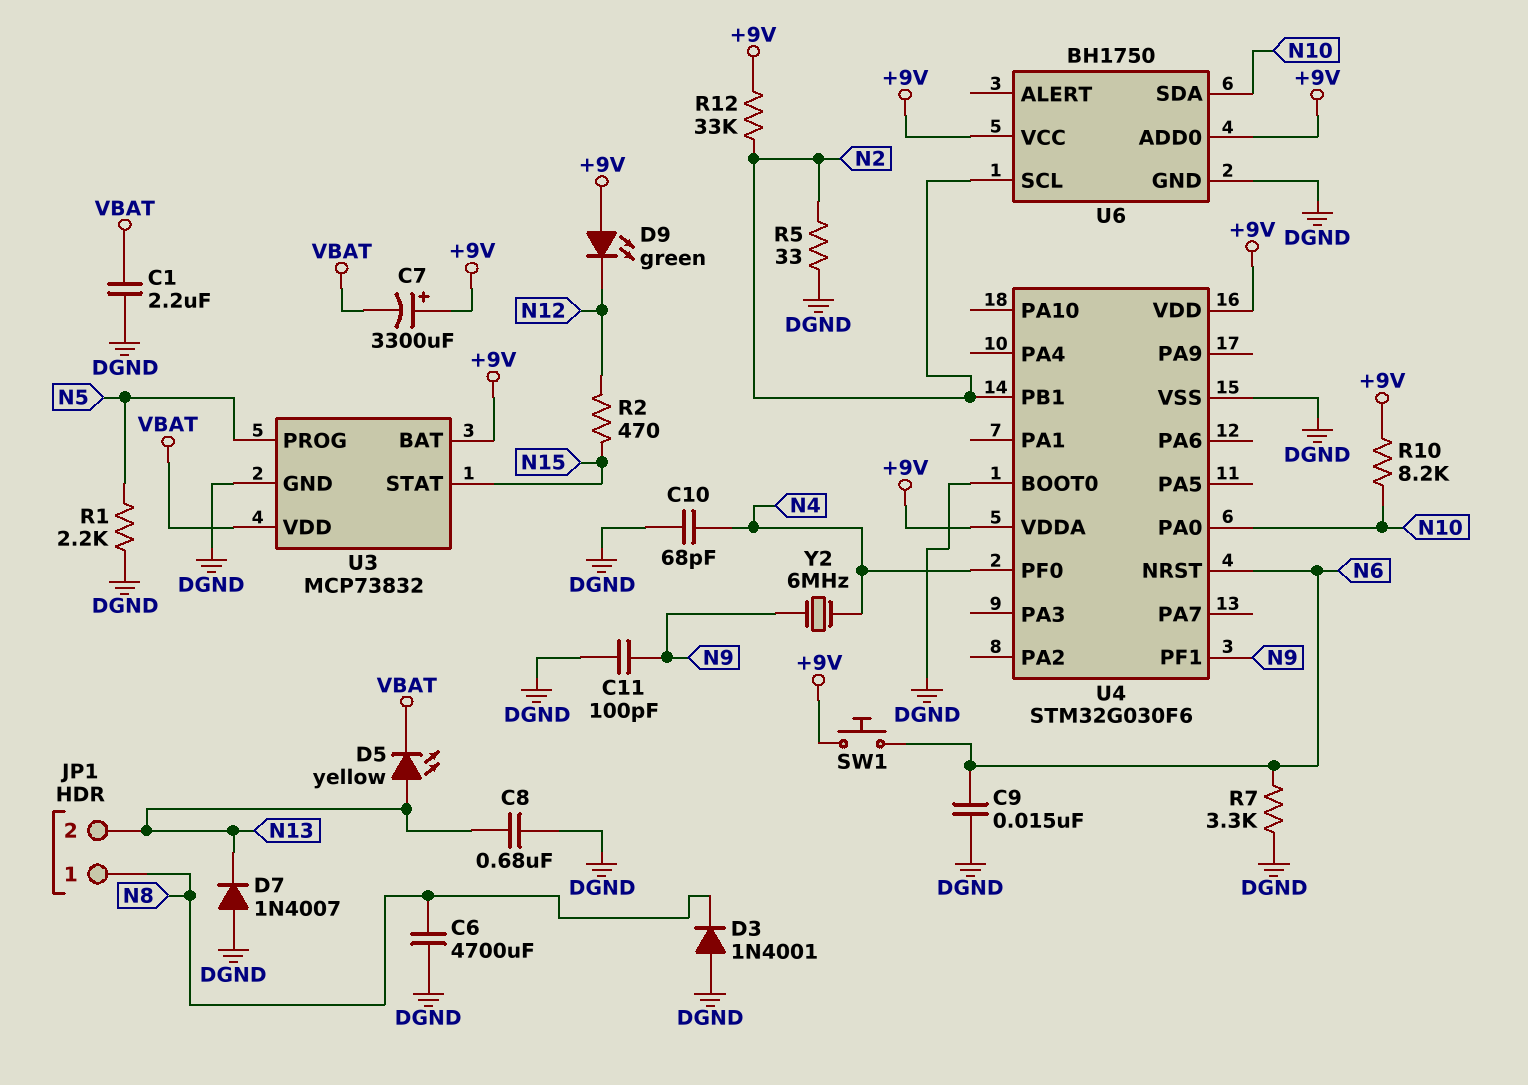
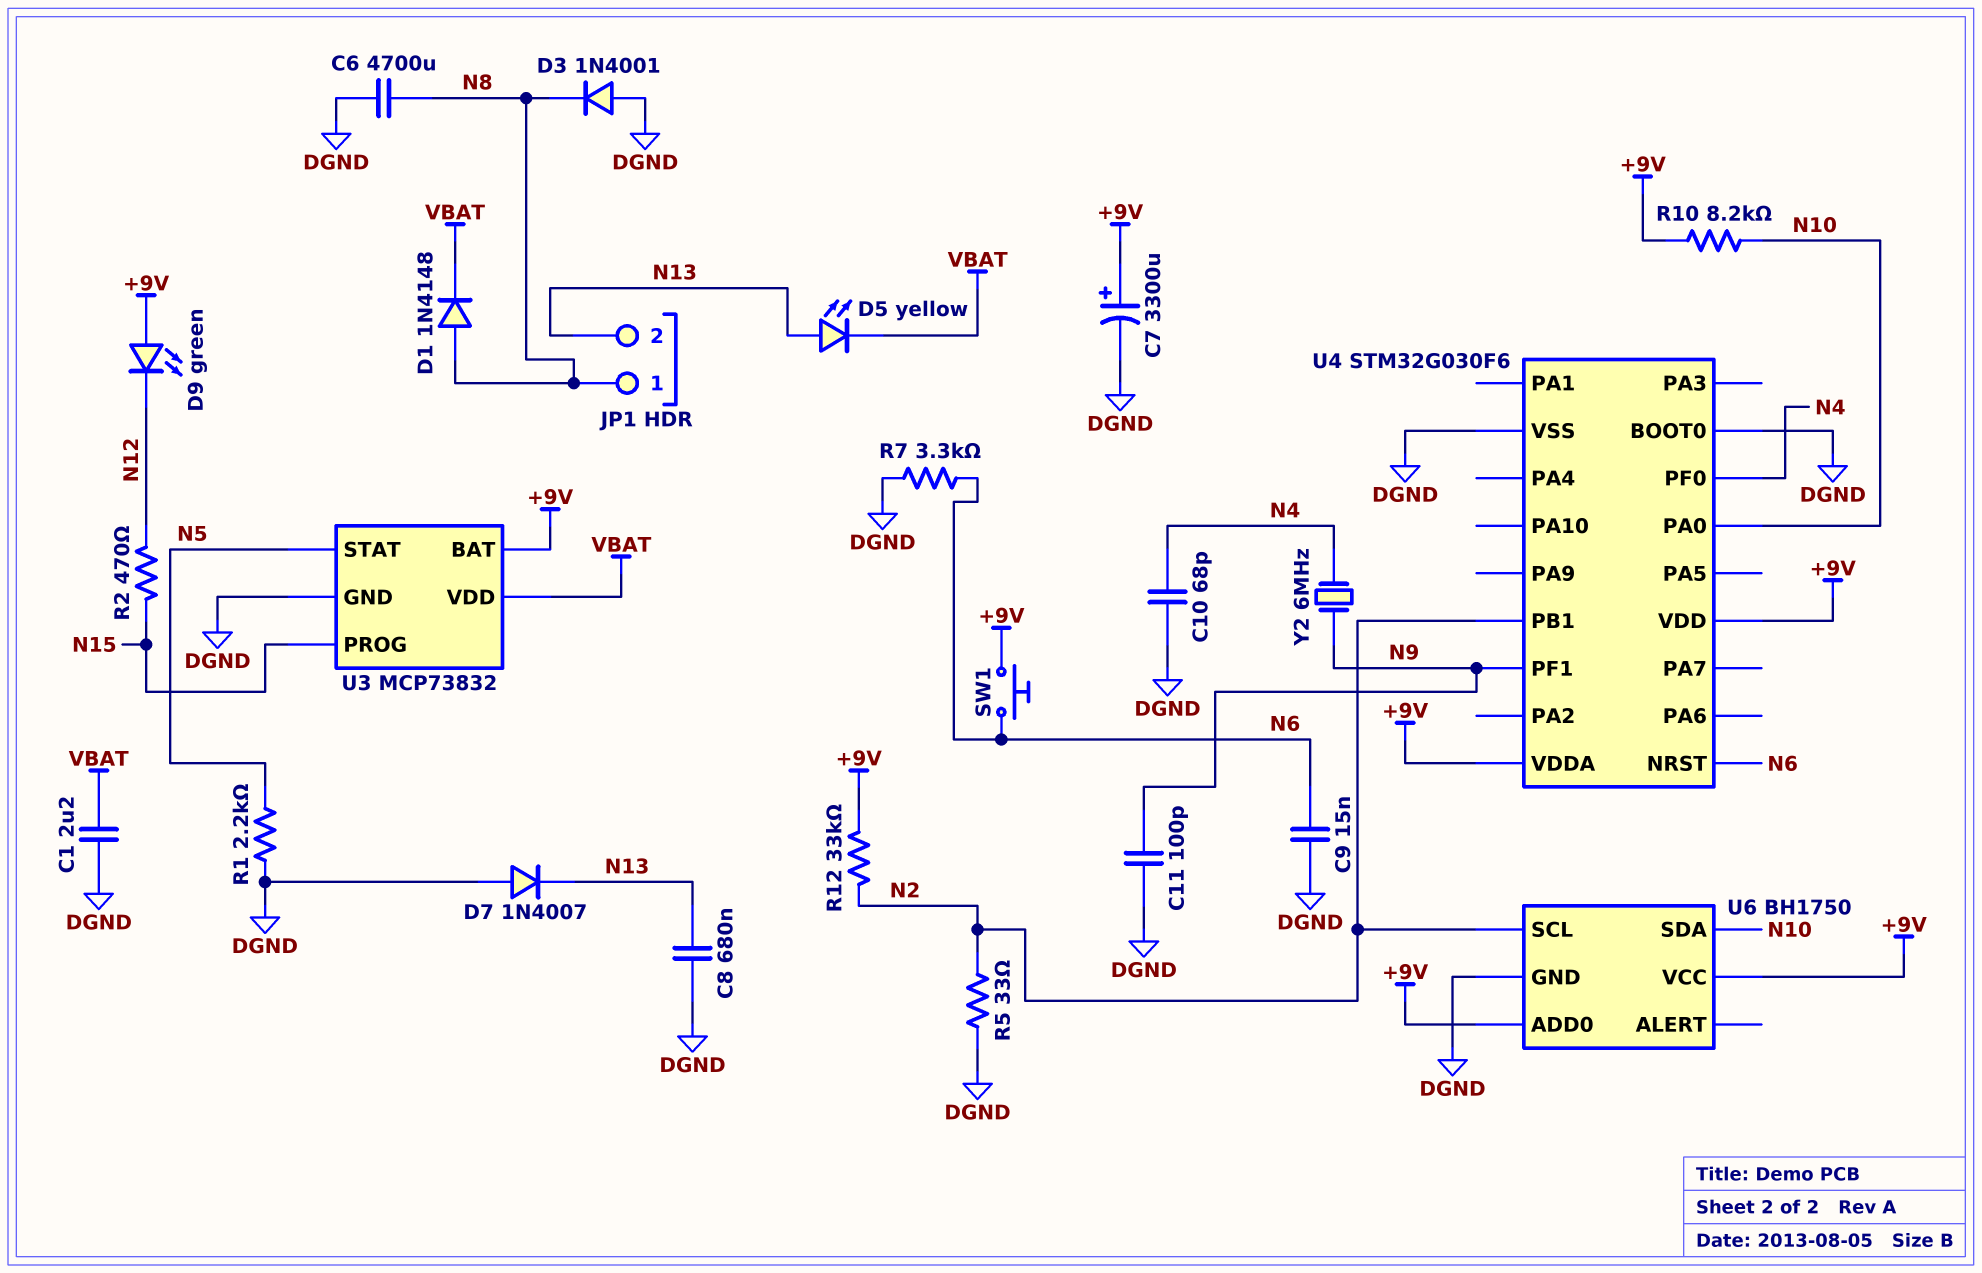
C7: 3300uF (plus +9V, minus VBAT) -> 3300uF (plus +9V, minus DGND)
D1: none -> diode 1N4148 (A N8, K VBAT)
U3 pin PROG: N5 -> N15
U3 pin STAT: N15 -> N5

